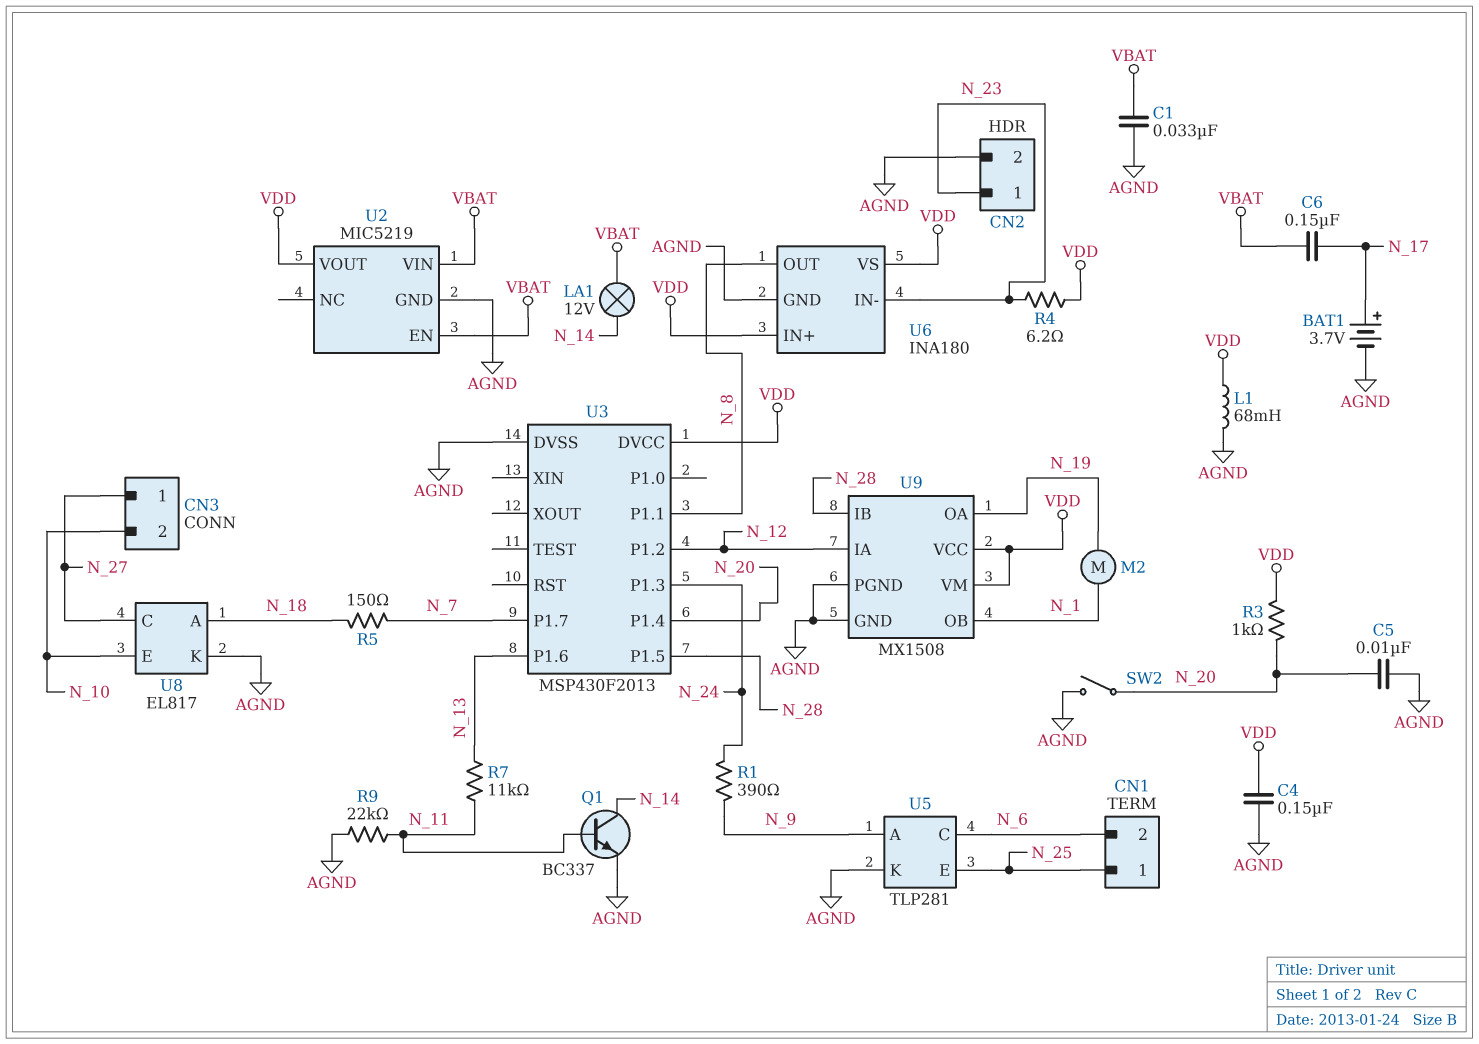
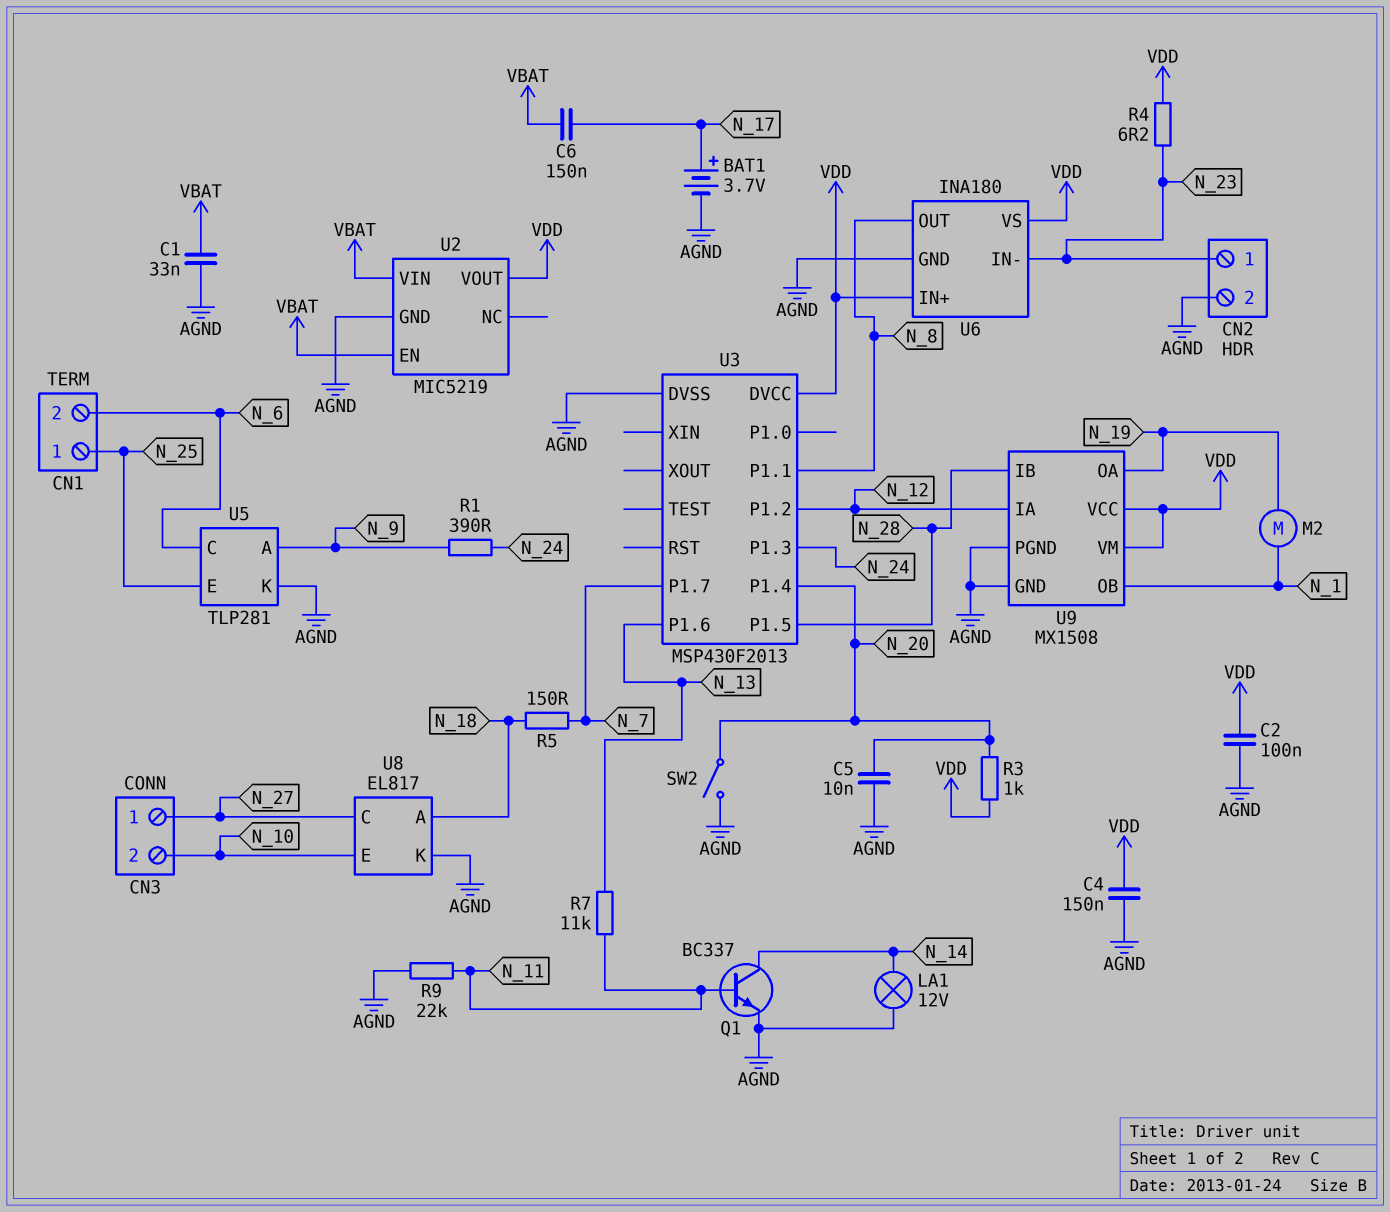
C2: none -> 100nF (AGND, VDD)
L1: 68mH (AGND, VDD) -> none
LA1: lamp 12V (N_14, VBAT) -> lamp 12V (AGND, N_14)

